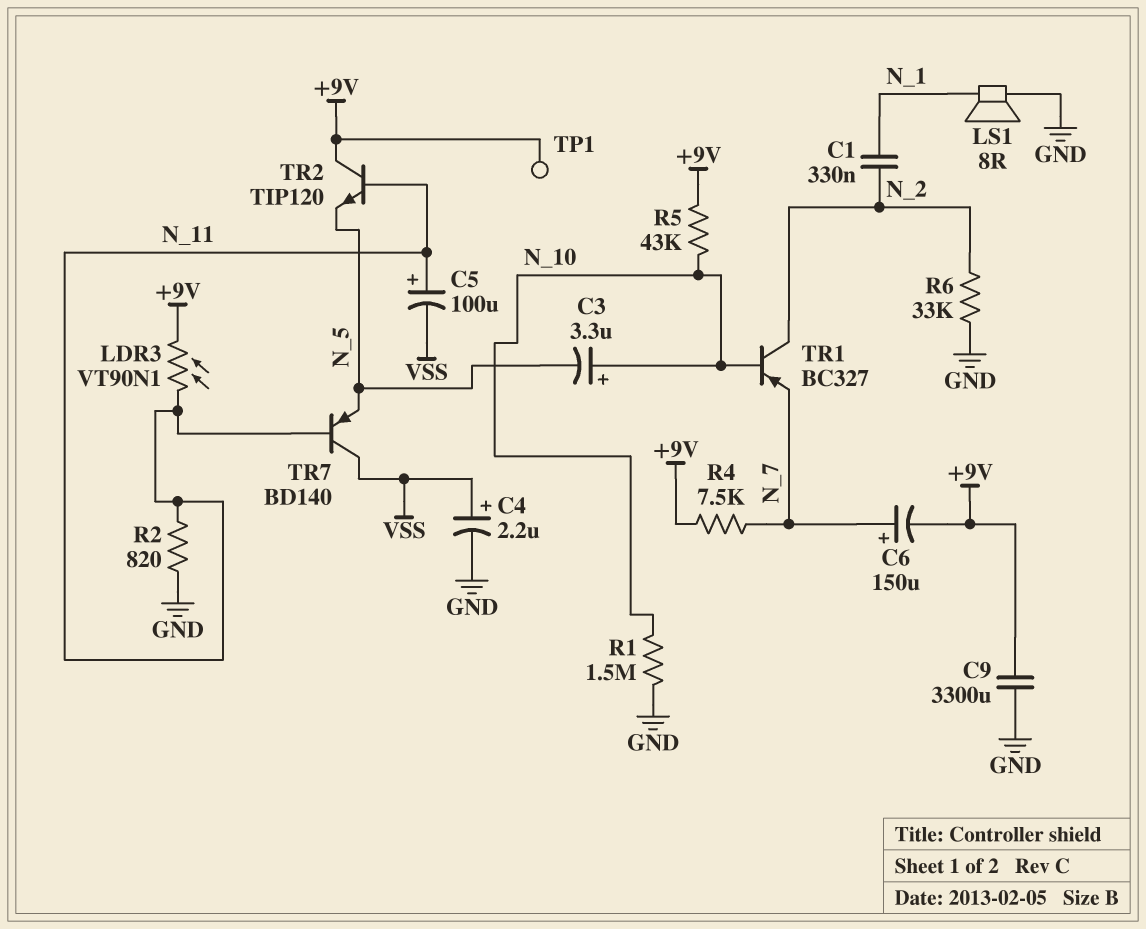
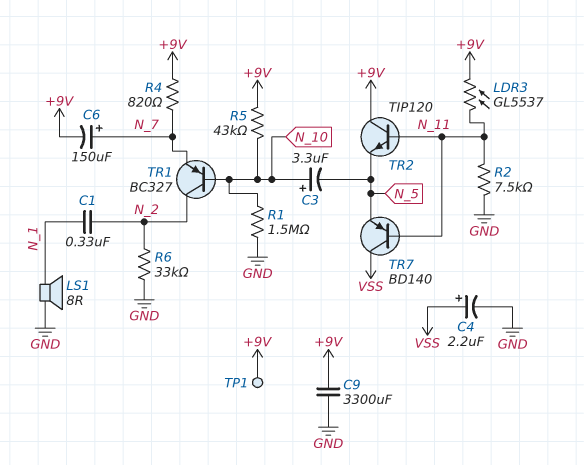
C5: 100uF (plus N_11, minus VSS) -> none
LDR3: VT90N1 (+9V, N_11) -> GL5537 (+9V, N_11)
R2: 820 (GND, N_11) -> 7.5k (GND, N_11)
R4: 7.5k (+9V, N_7) -> 820 (+9V, N_7)

